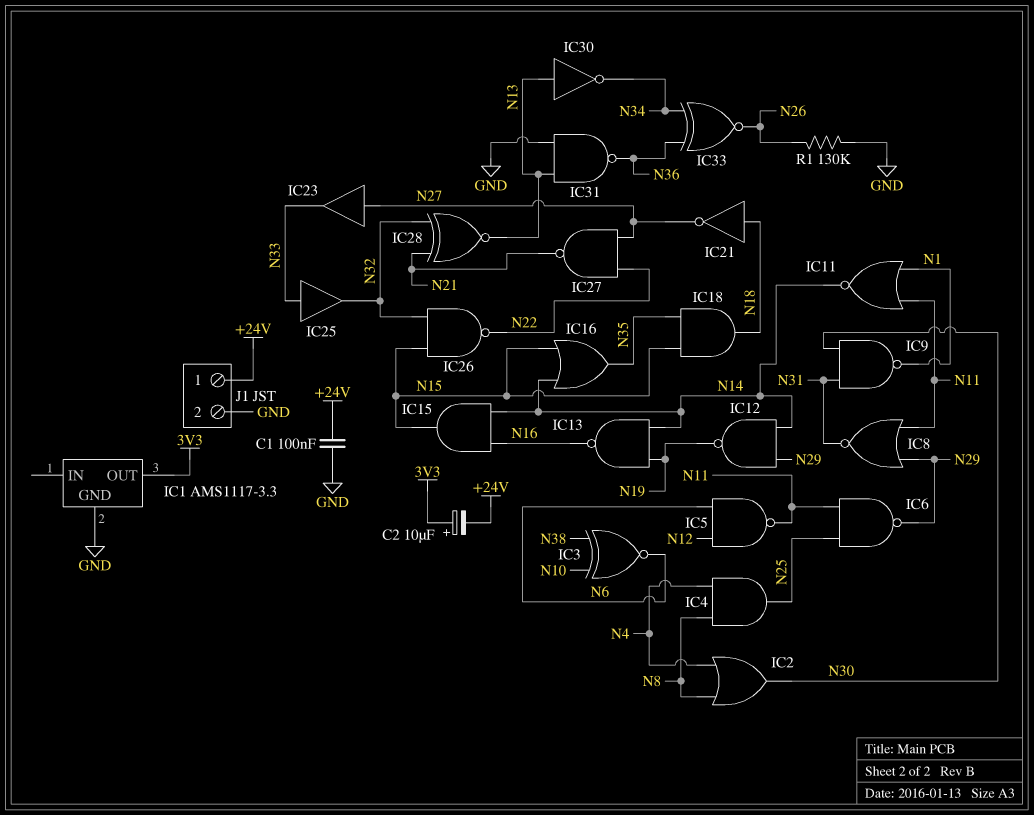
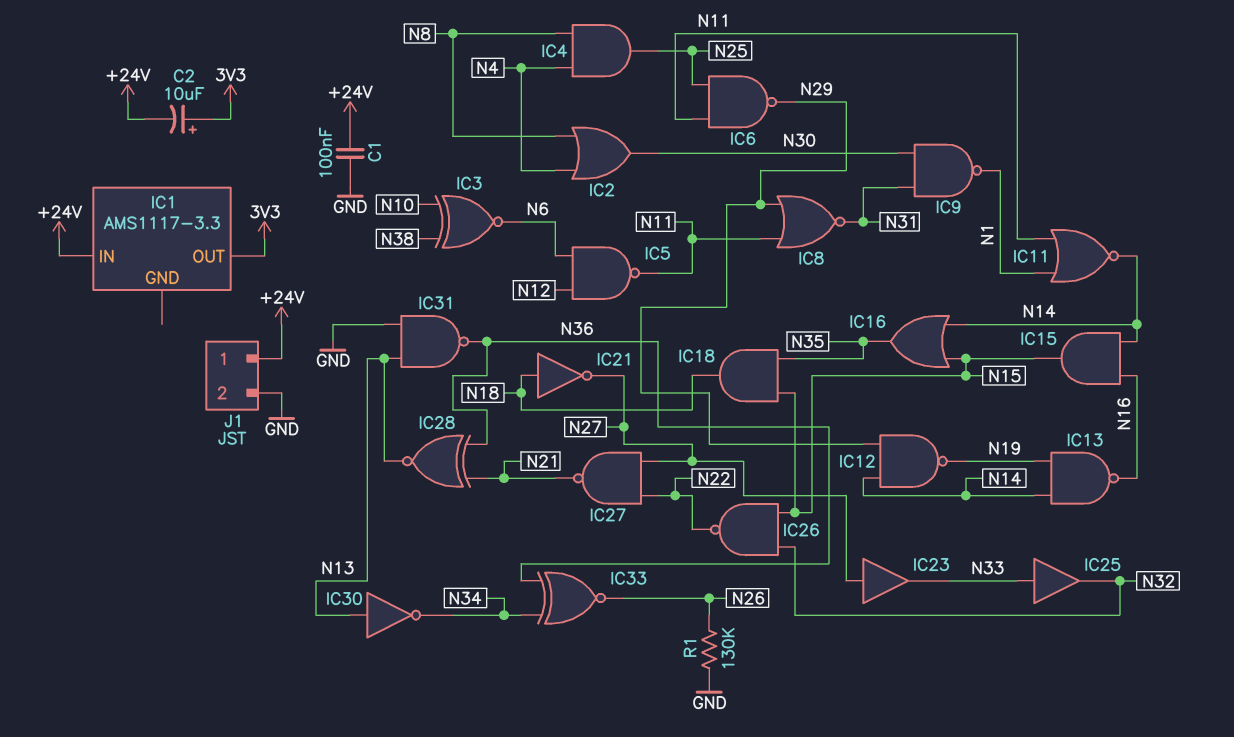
IC1 pin GND: GND -> none
IC1 pin IN: none -> +24V
IC28: XNOR (in N21, in N32, out N13) -> XNOR (in N21, in N36, out N13)

